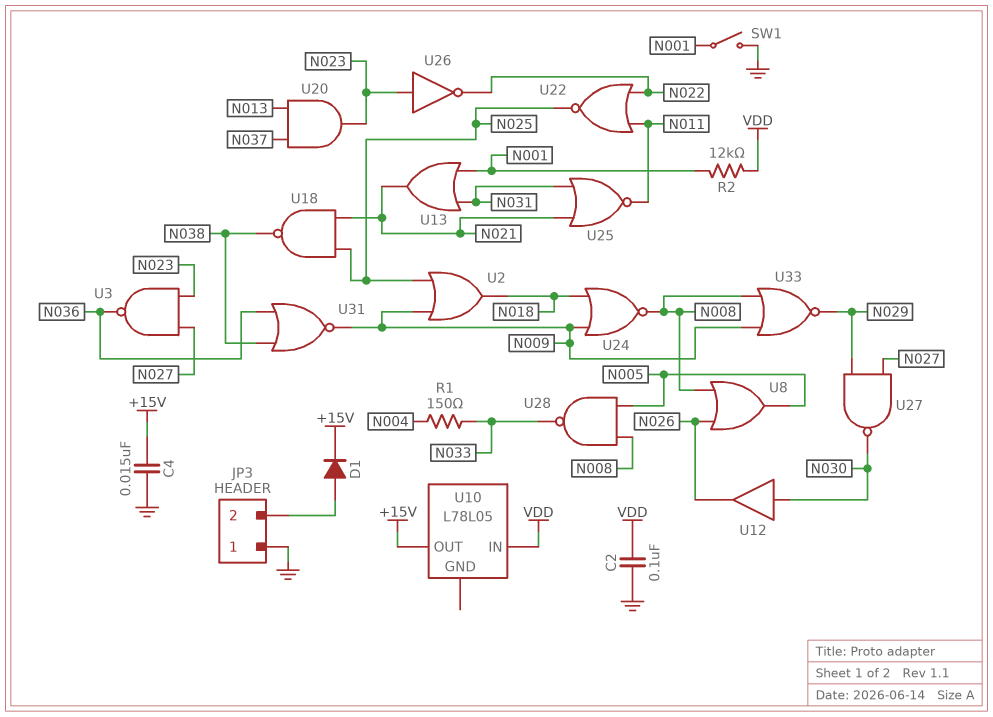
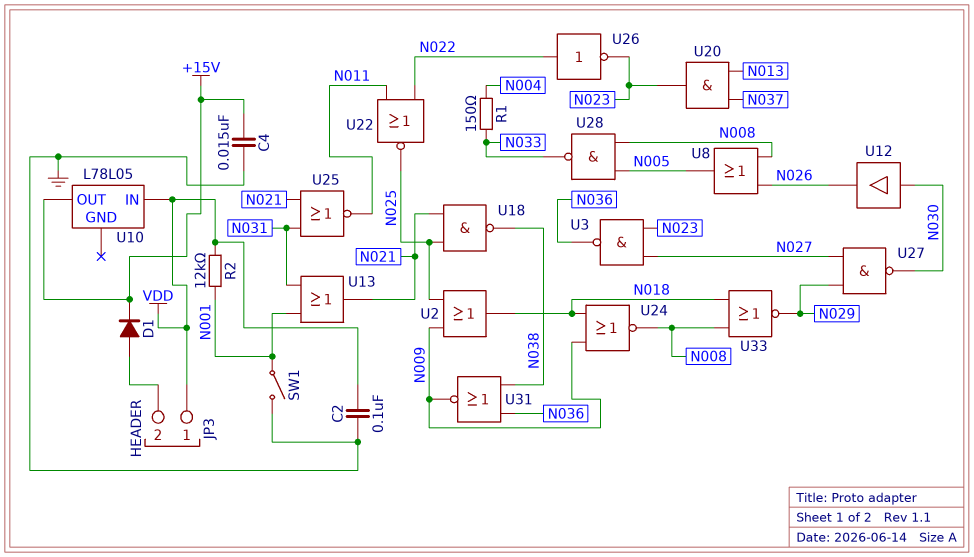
JP3 pin 1: GND -> VDD
U26: NOT (in N023, out N022) -> NOT (in N022, out N023)
U33: NOR (in N008, in N009, out N029) -> NOR (in N008, in N018, out N029)

